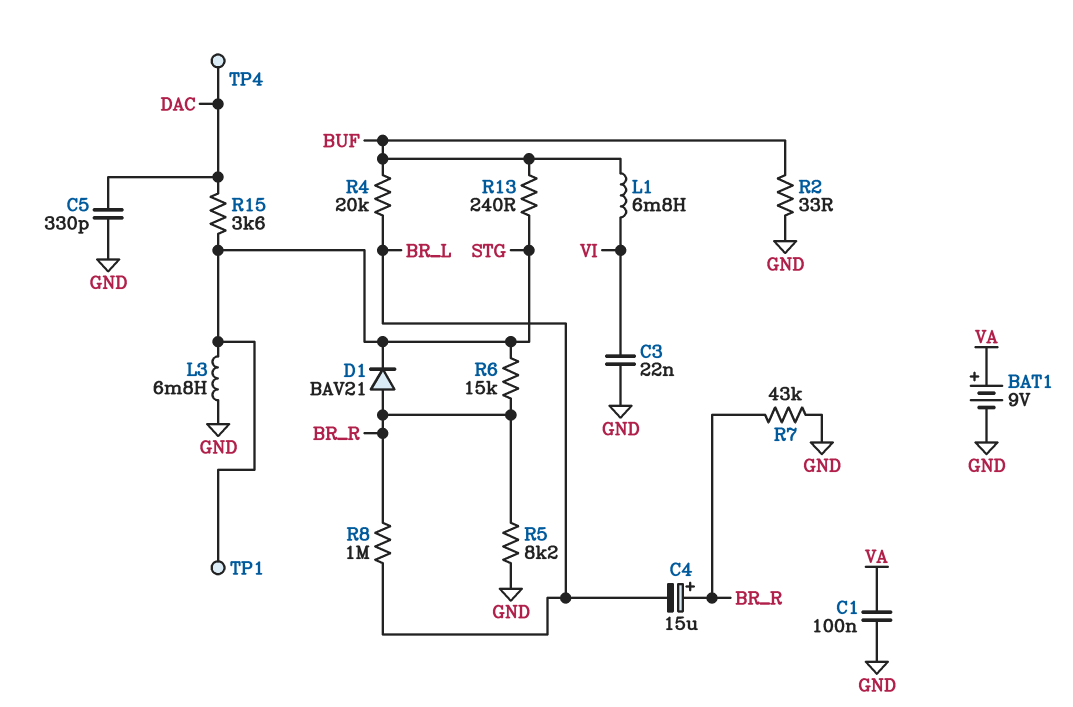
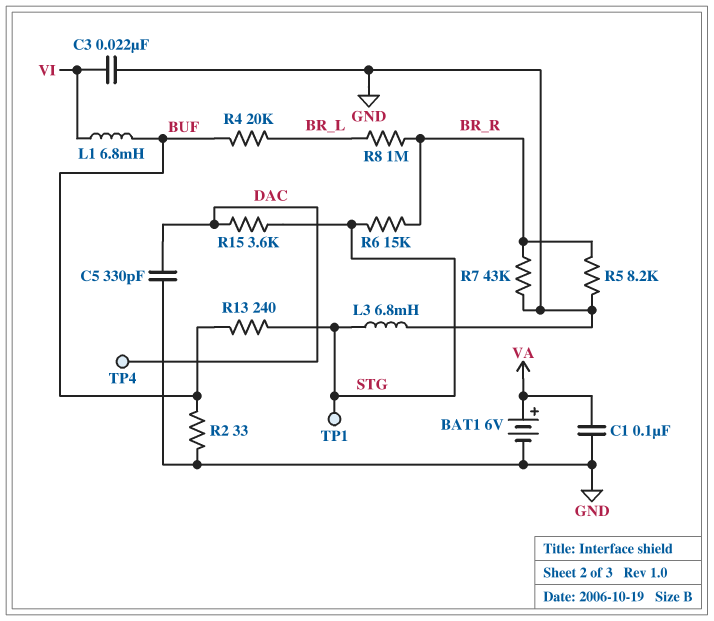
BAT1: 9V (plus VA, minus GND) -> 6V (plus VA, minus GND)
C4: 15uF (plus BR_R, minus BR_L) -> none
D1: diode BAV21 (A BR_R, K STG) -> none

